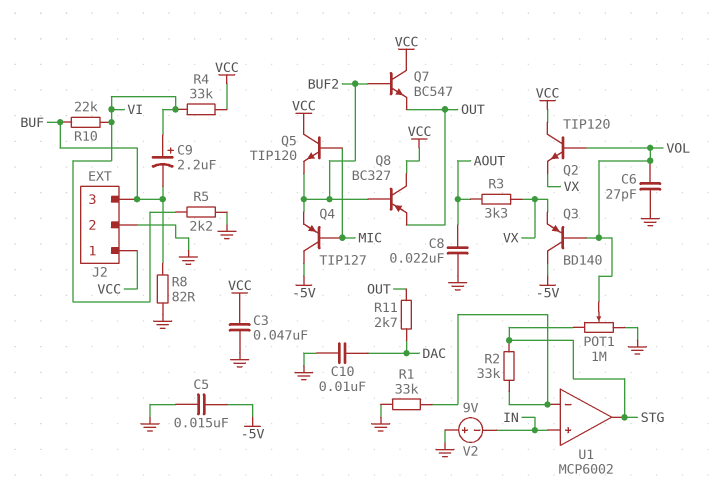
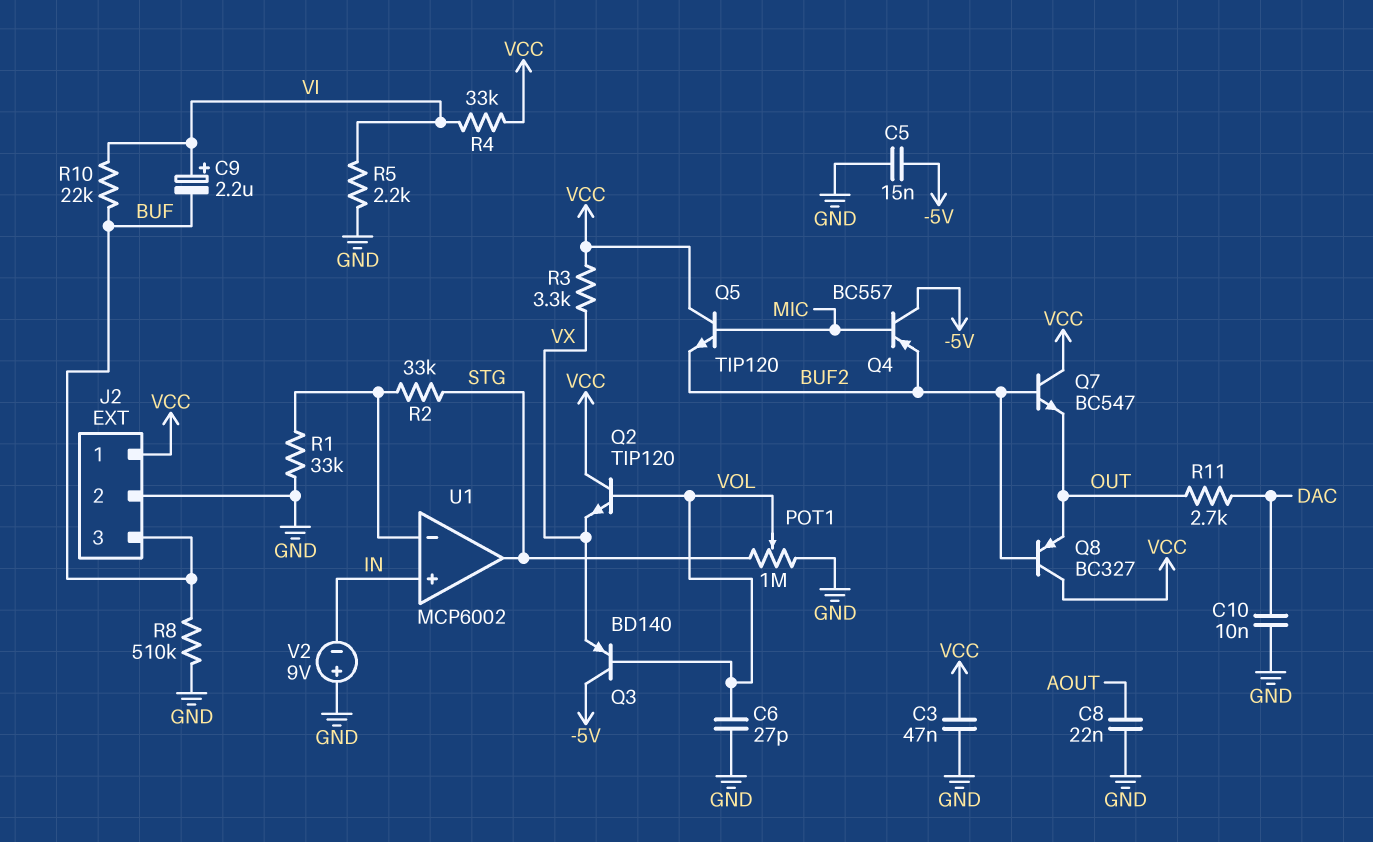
Q4: PNP TIP127 (B MIC, C -5V, E BUF2) -> PNP BC557 (B MIC, C -5V, E BUF2)
R3: 3.3k (AOUT, VX) -> 3.3k (VCC, VX)
R8: 82 (BUF, GND) -> 510k (BUF, GND)

